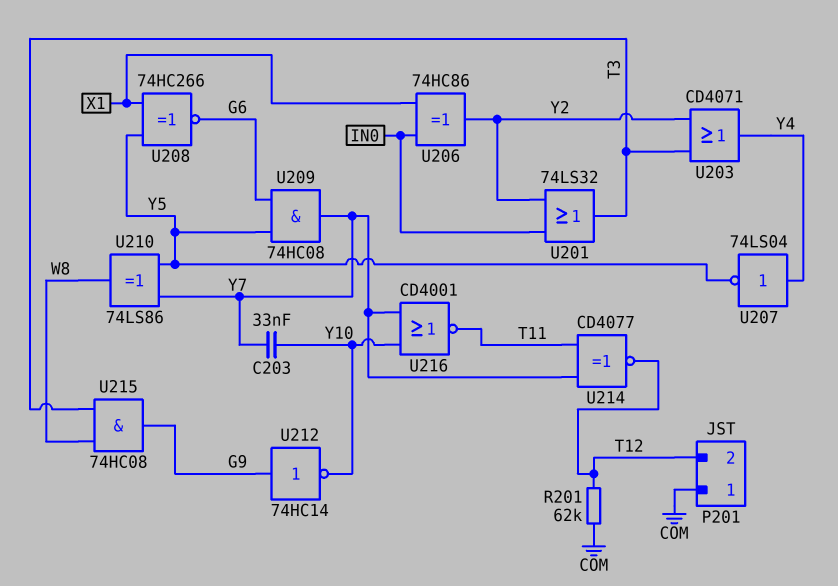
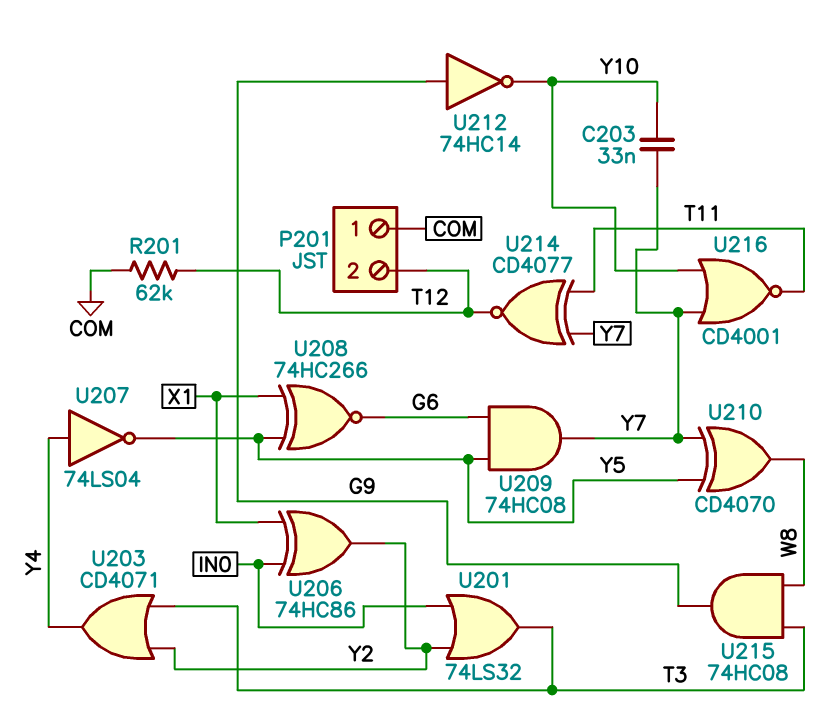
U210: XOR 74LS86 (in Y5, in Y7, out W8) -> XOR CD4070 (in Y5, in Y7, out W8)

